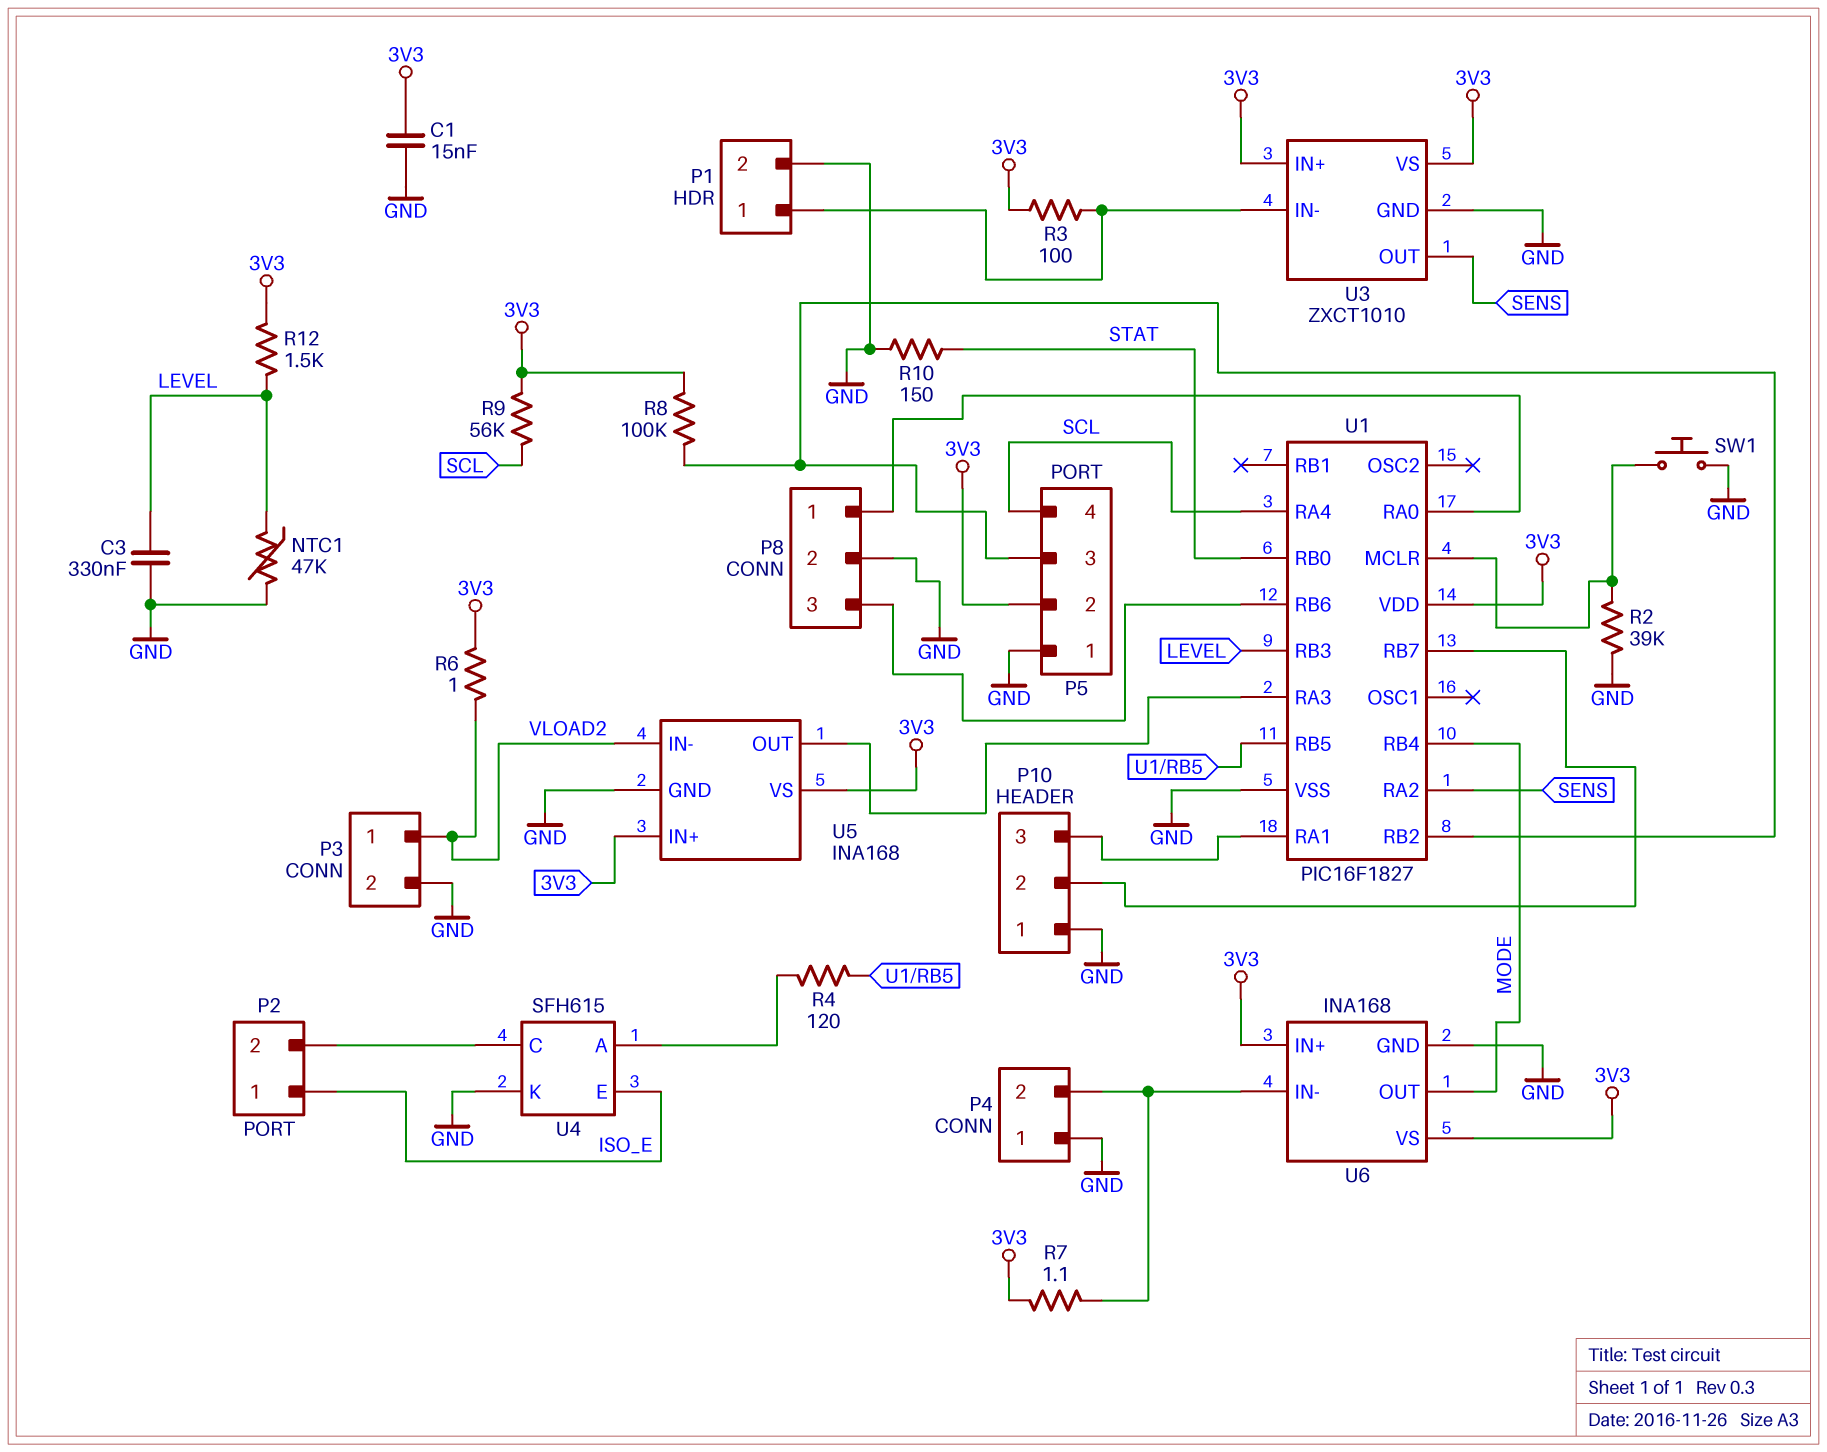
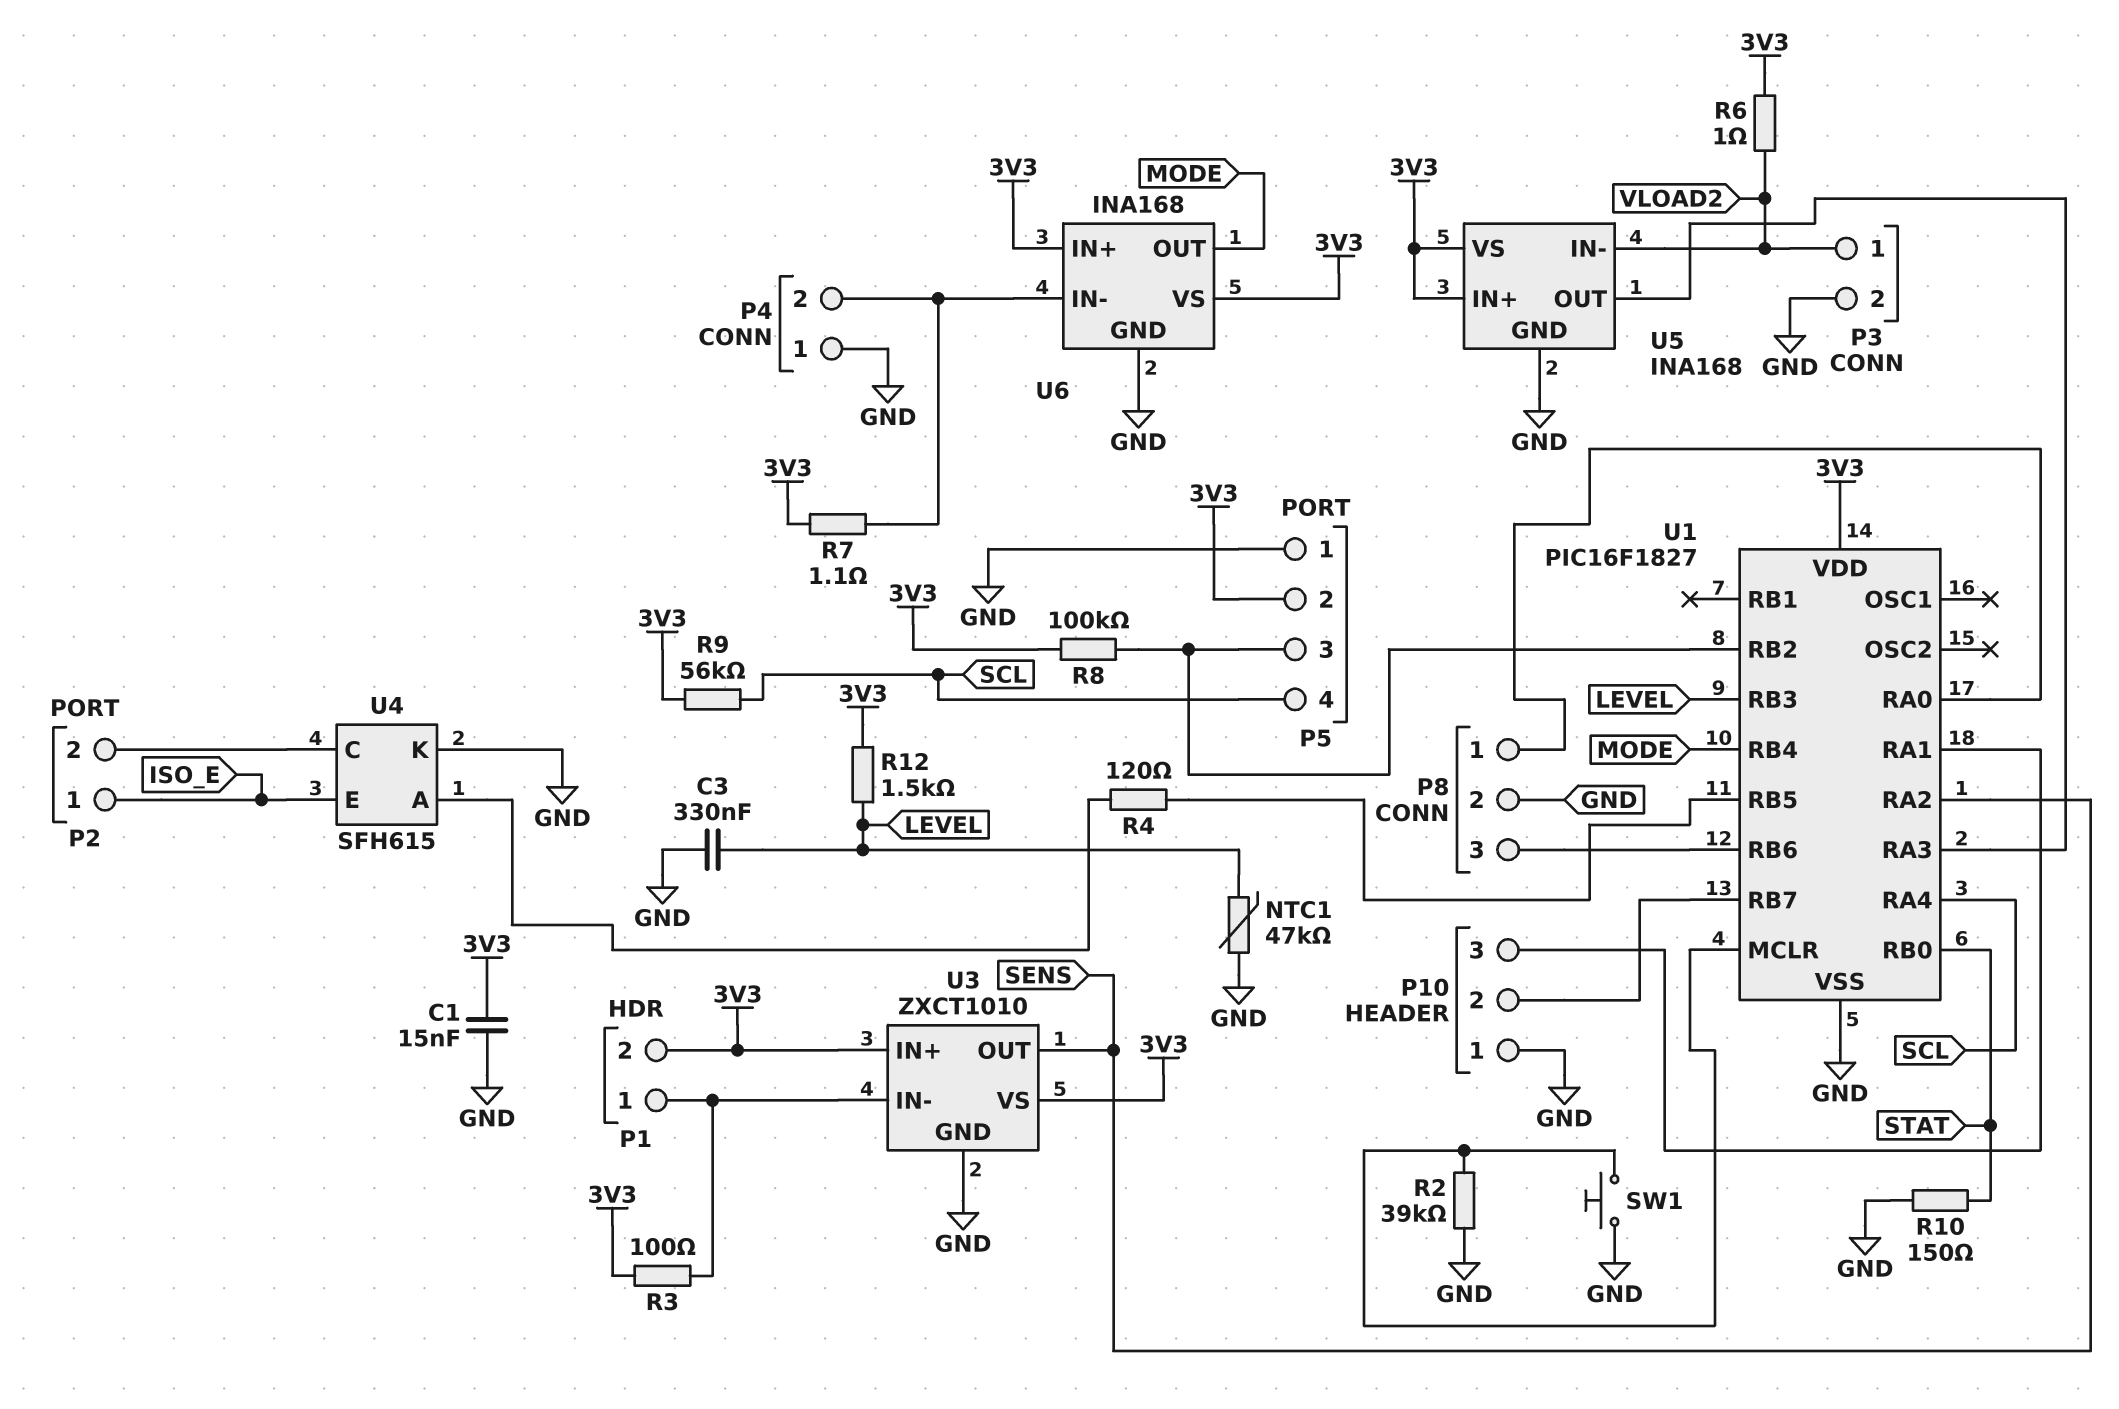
P1 pin 2: GND -> 3V3

